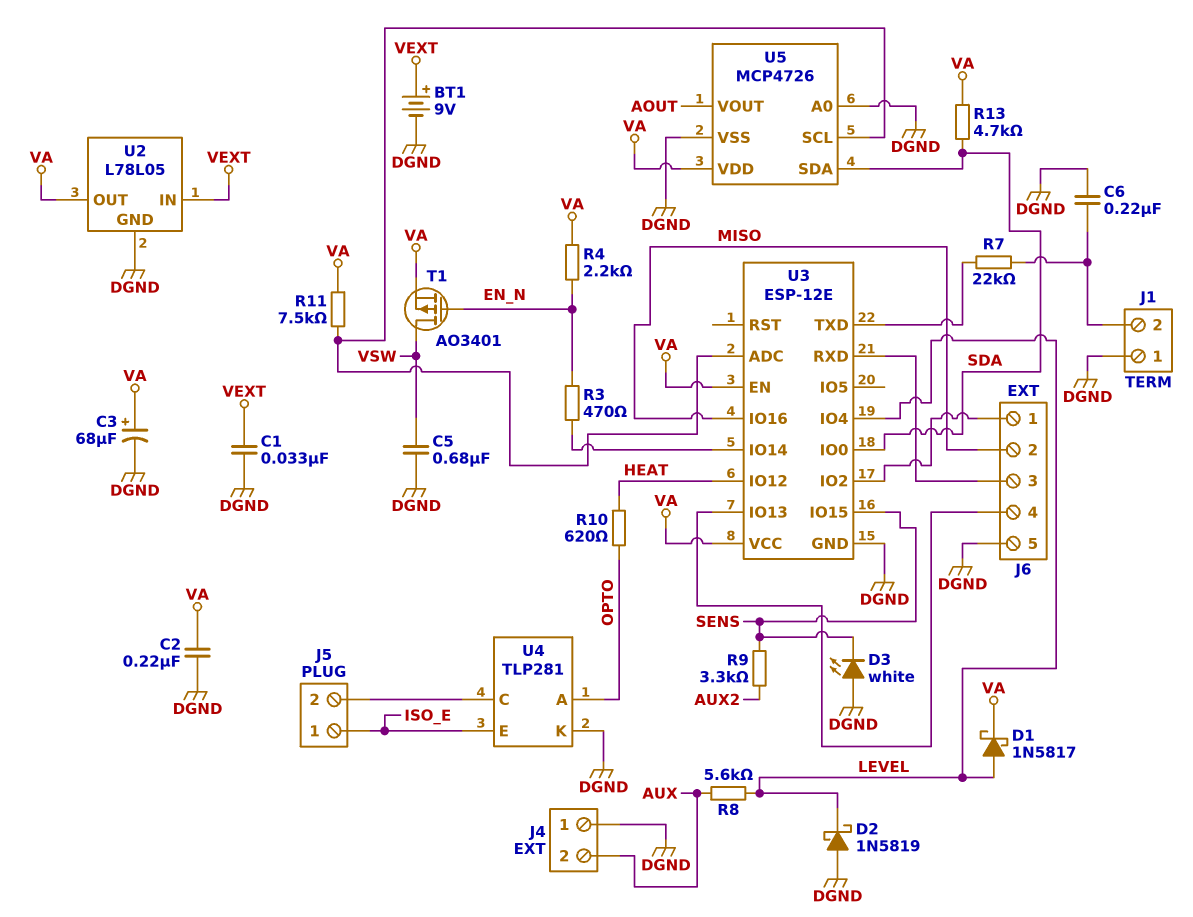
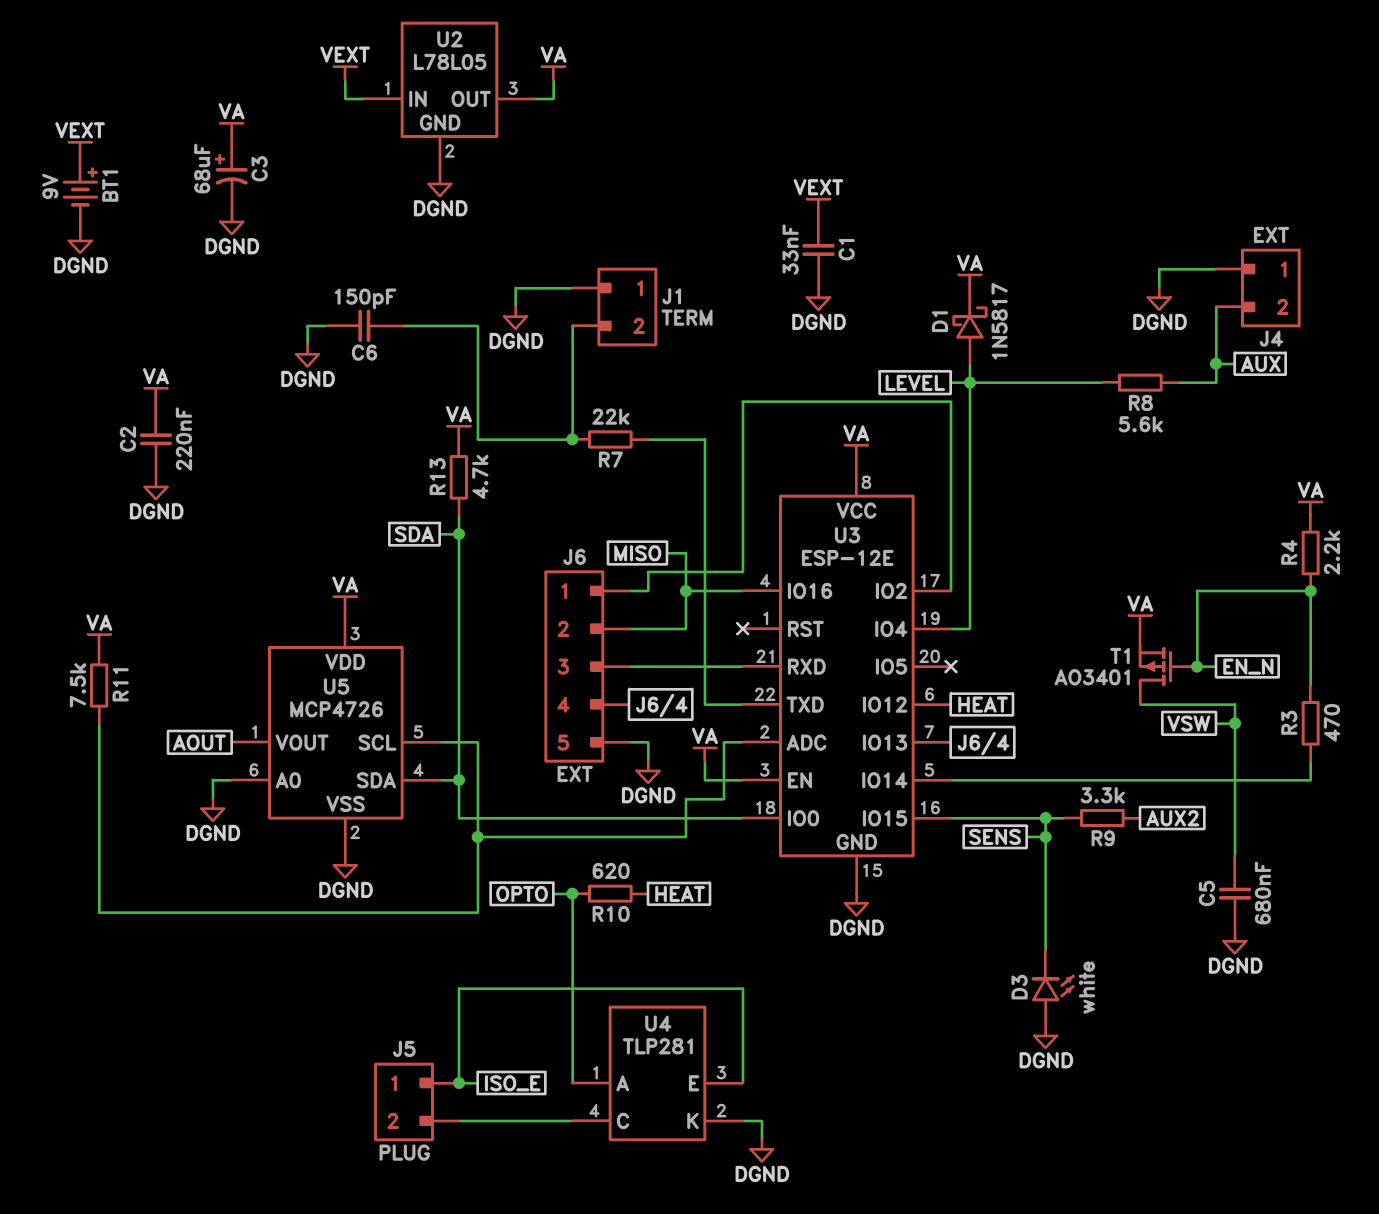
C6: 220nF (DGND, J1/2) -> 150pF (DGND, J1/2)
D2: schottky 1N5819 (A DGND, K LEVEL) -> none

